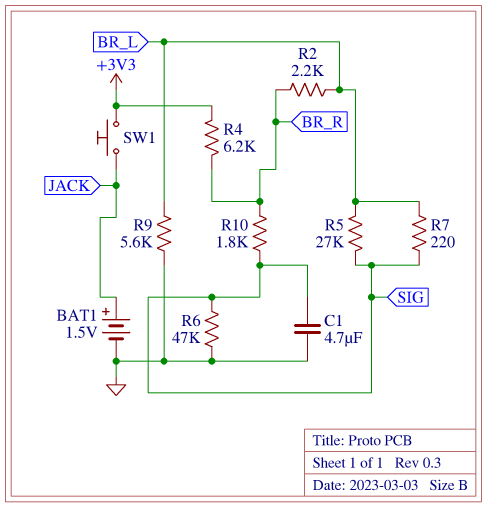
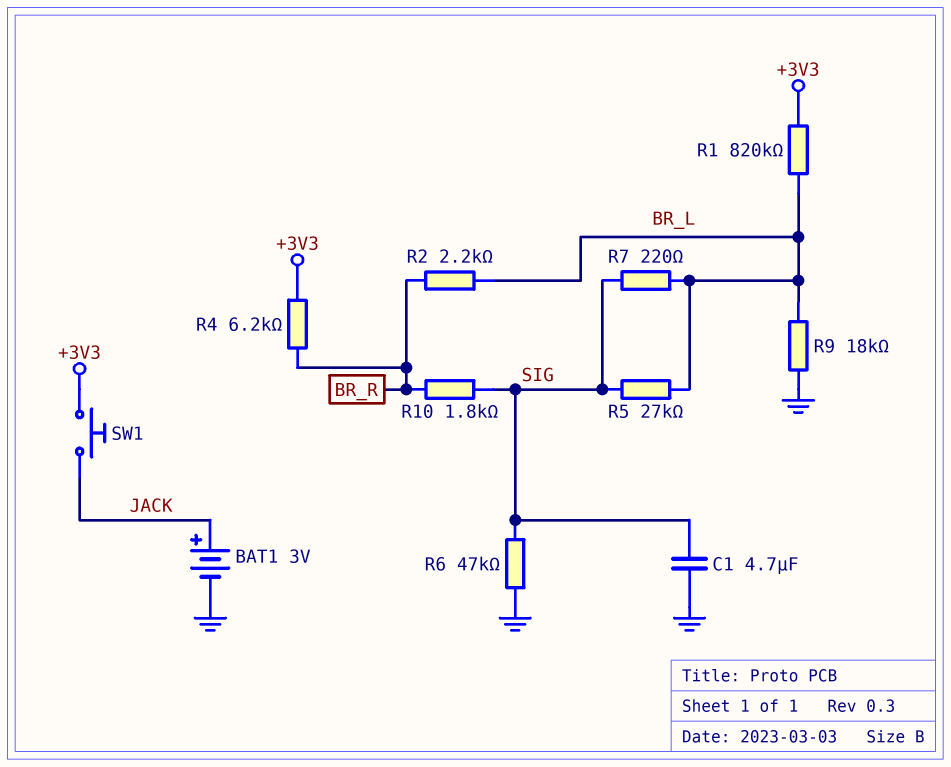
BAT1: 1.5V (plus JACK, minus GND) -> 3V (plus JACK, minus GND)
R1: none -> 820k (+3V3, BR_L)
R9: 5.6k (BR_L, GND) -> 18k (BR_L, GND)

